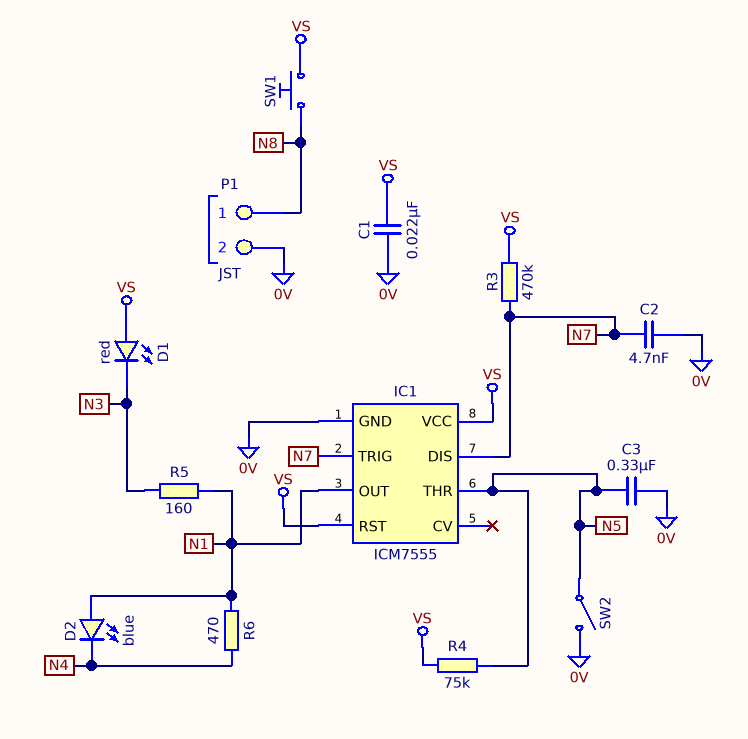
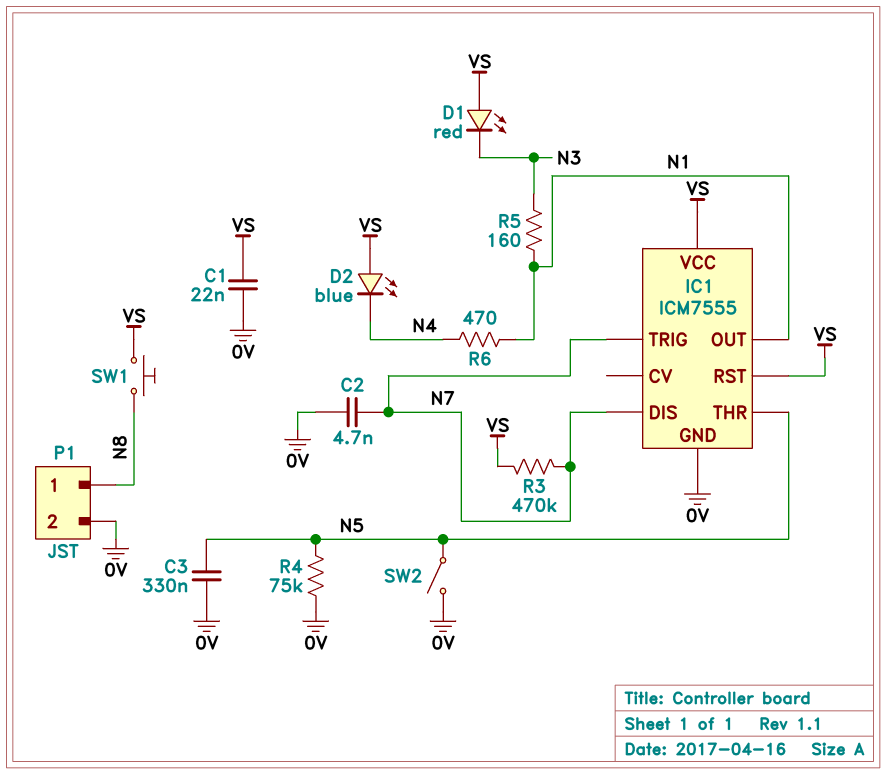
D2: LED blue (A N1, K N4) -> LED blue (A VS, K N4)
R4: 75k (N5, VS) -> 75k (0V, N5)

